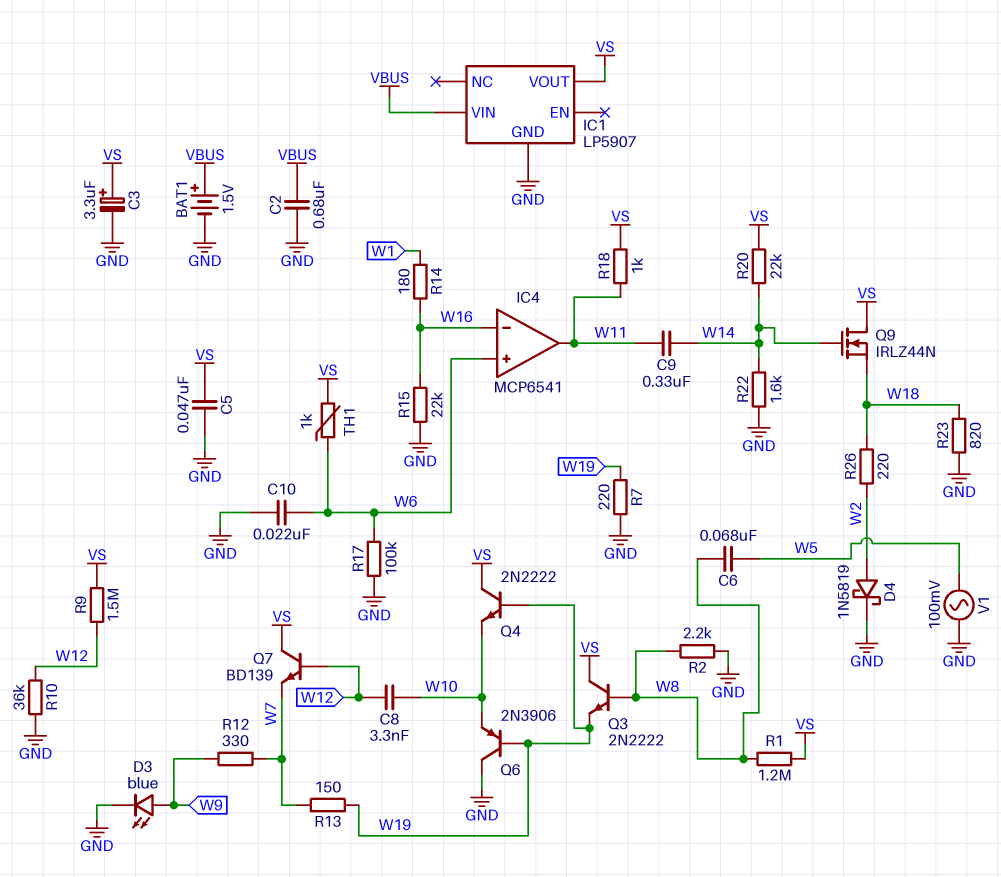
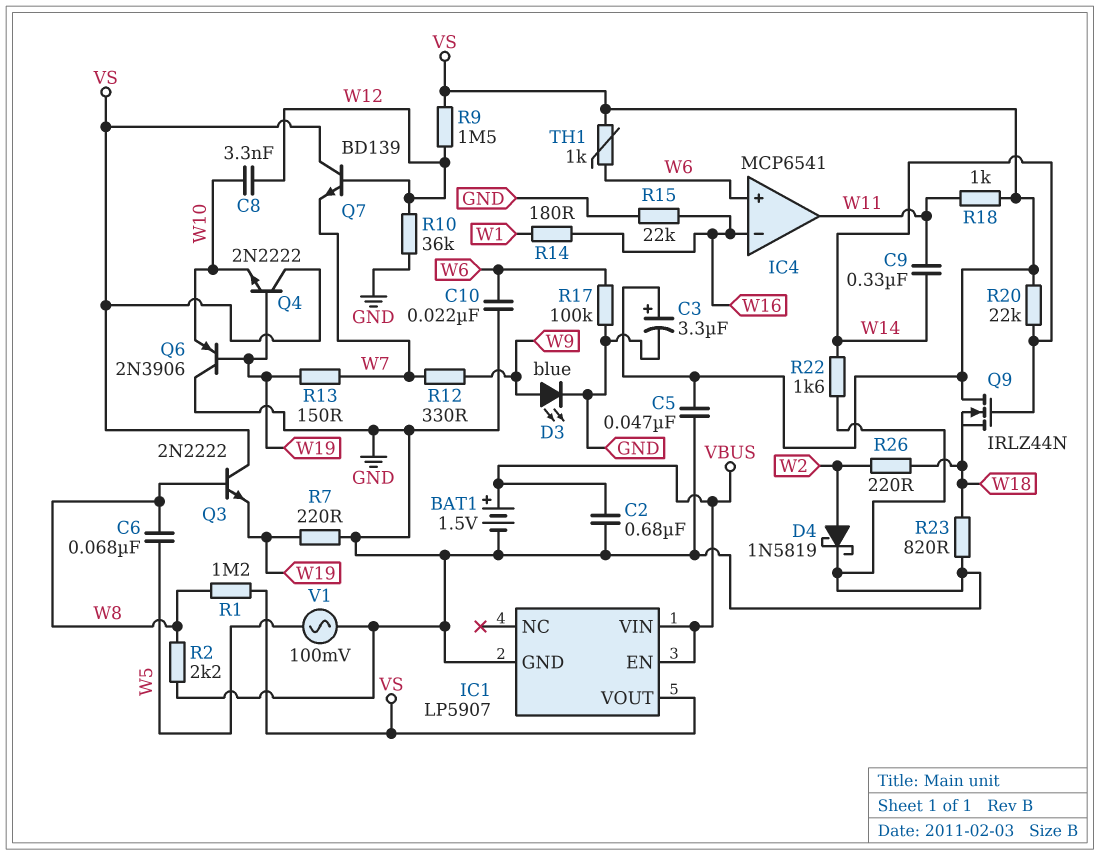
IC1 pin EN: none -> VBUS

